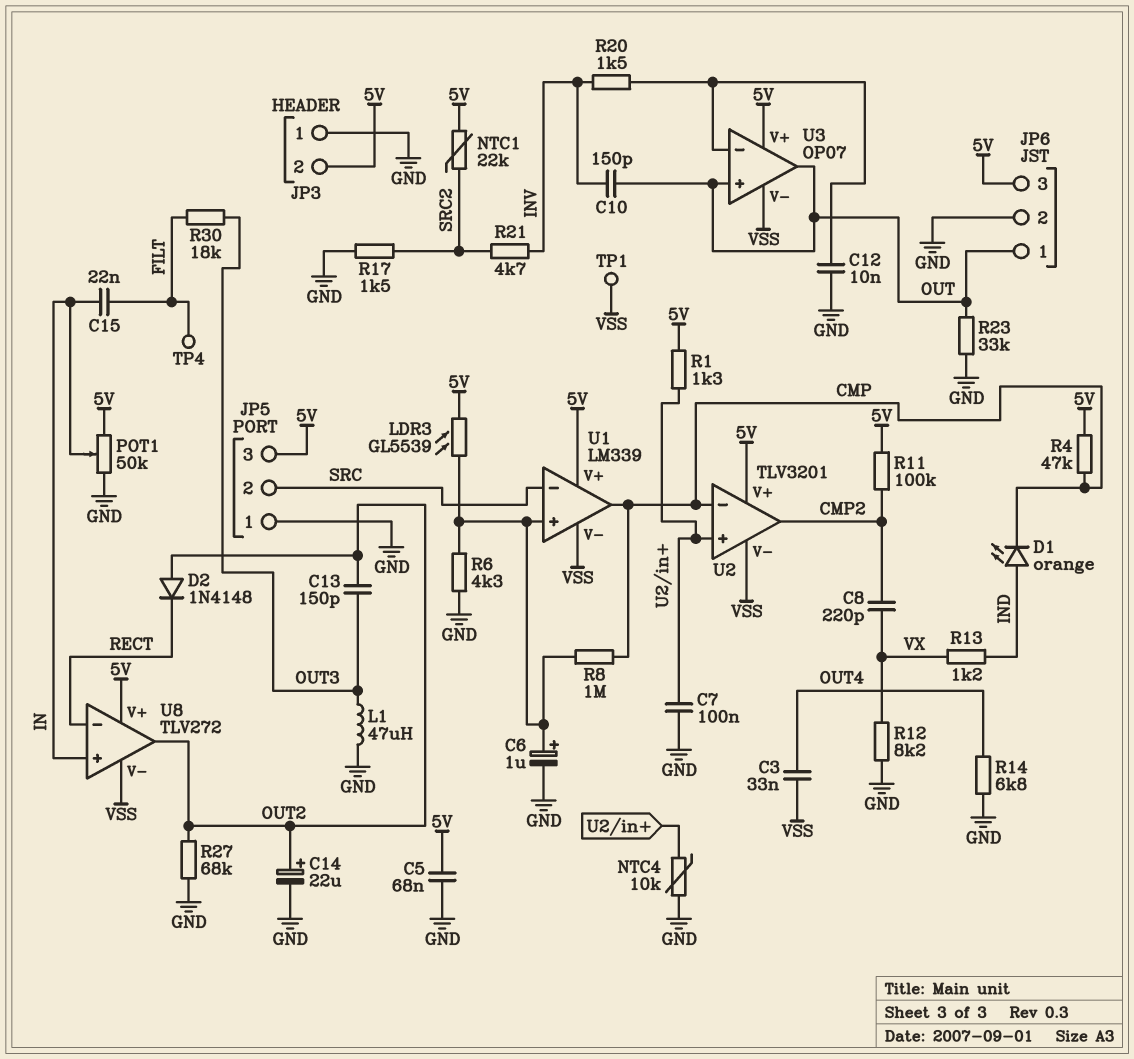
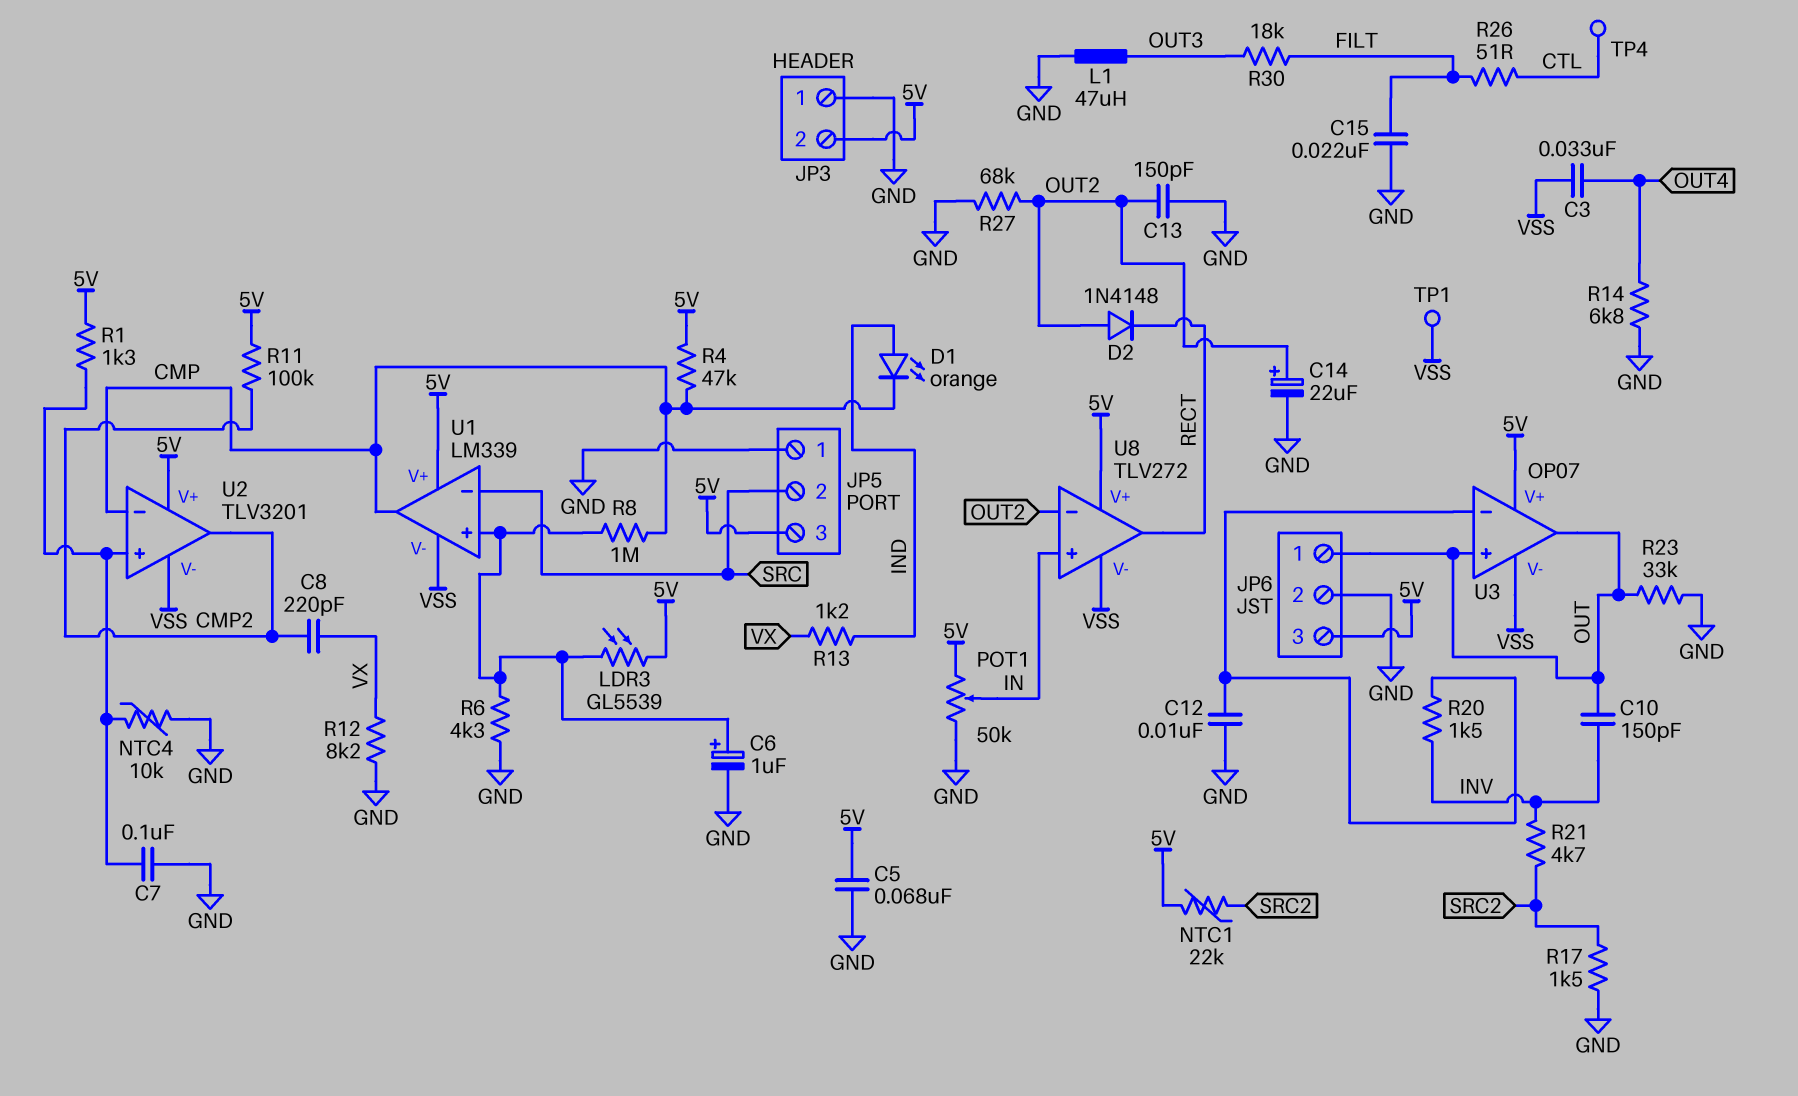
C13: 150pF (OUT2, OUT3) -> 150pF (GND, OUT2)
C15: 22nF (FILT, IN) -> 22nF (FILT, GND)
R26: none -> 51 (CTL, FILT)
TP4: test point (FILT) -> test point (CTL)
U8 pin in-: RECT -> OUT2
U8 pin out: OUT2 -> RECT

